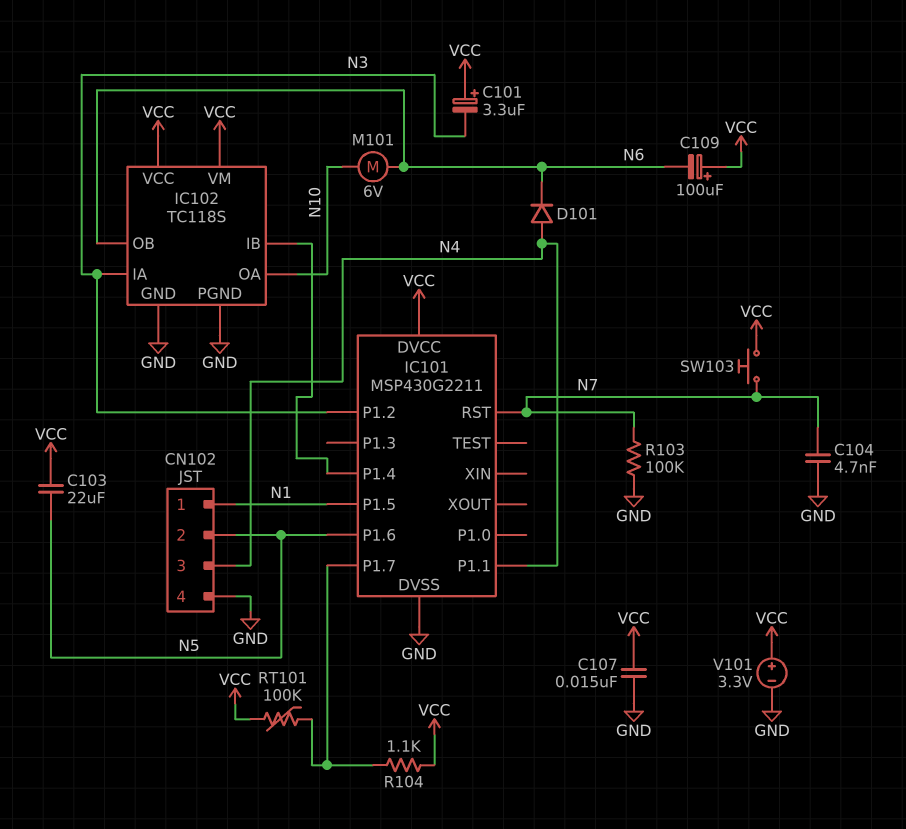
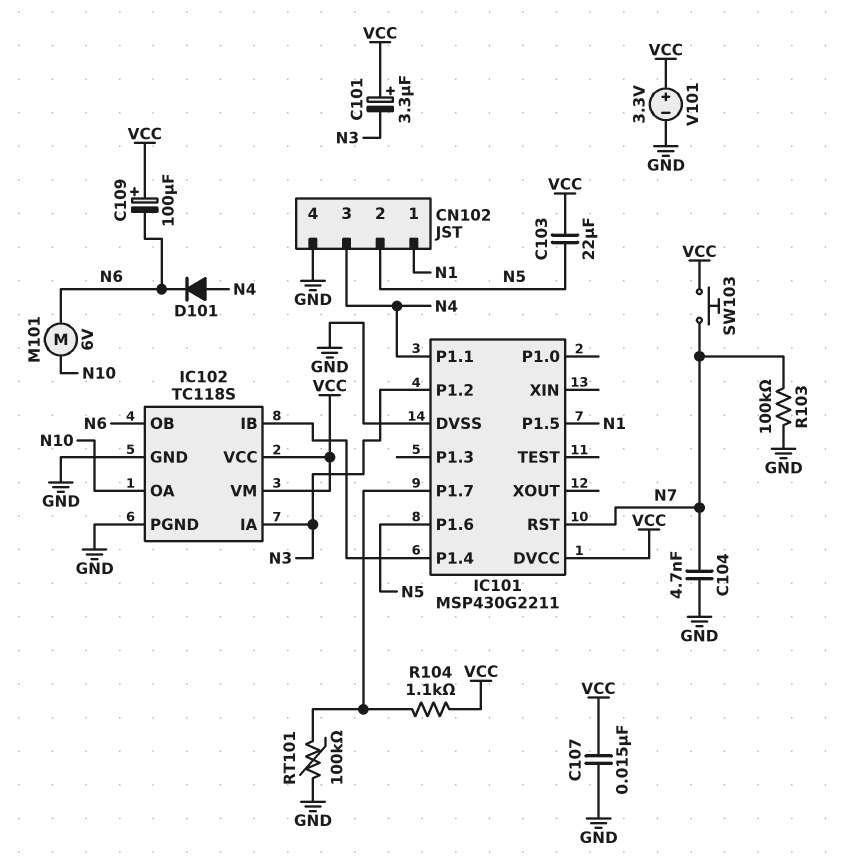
RT101: 100k (IC101/P1.7, VCC) -> 100k (GND, IC101/P1.7)

